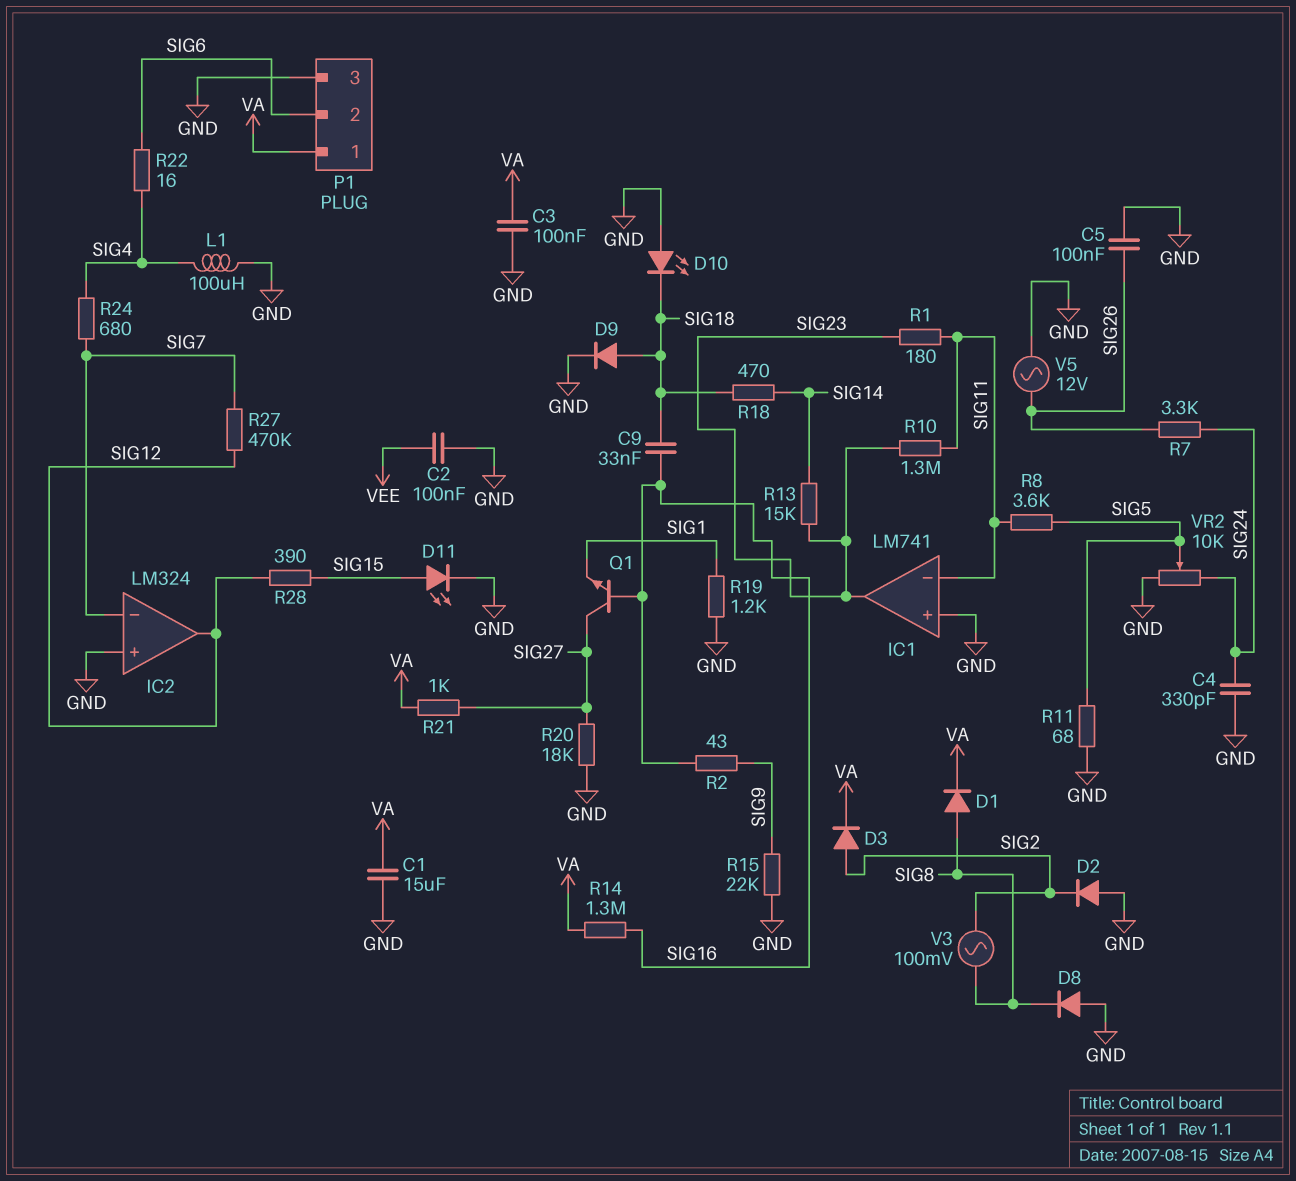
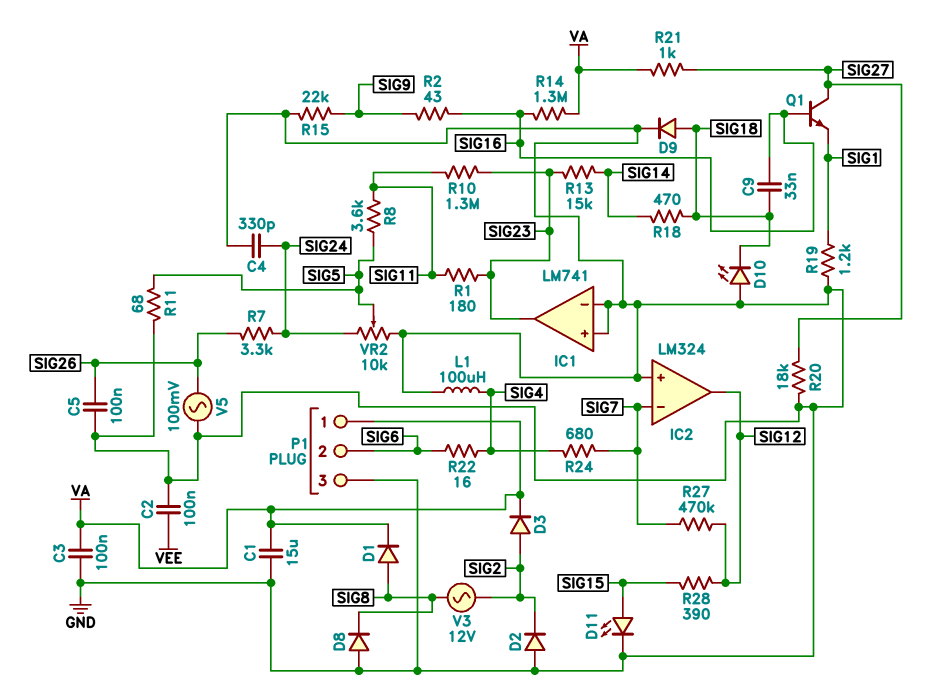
IC1 pin in-: SIG11 -> GND
V3: AC 100mV (SIG2, SIG8) -> AC 12V (SIG2, SIG8)
V5: AC 12V (GND, SIG26) -> AC 100mV (GND, SIG26)

